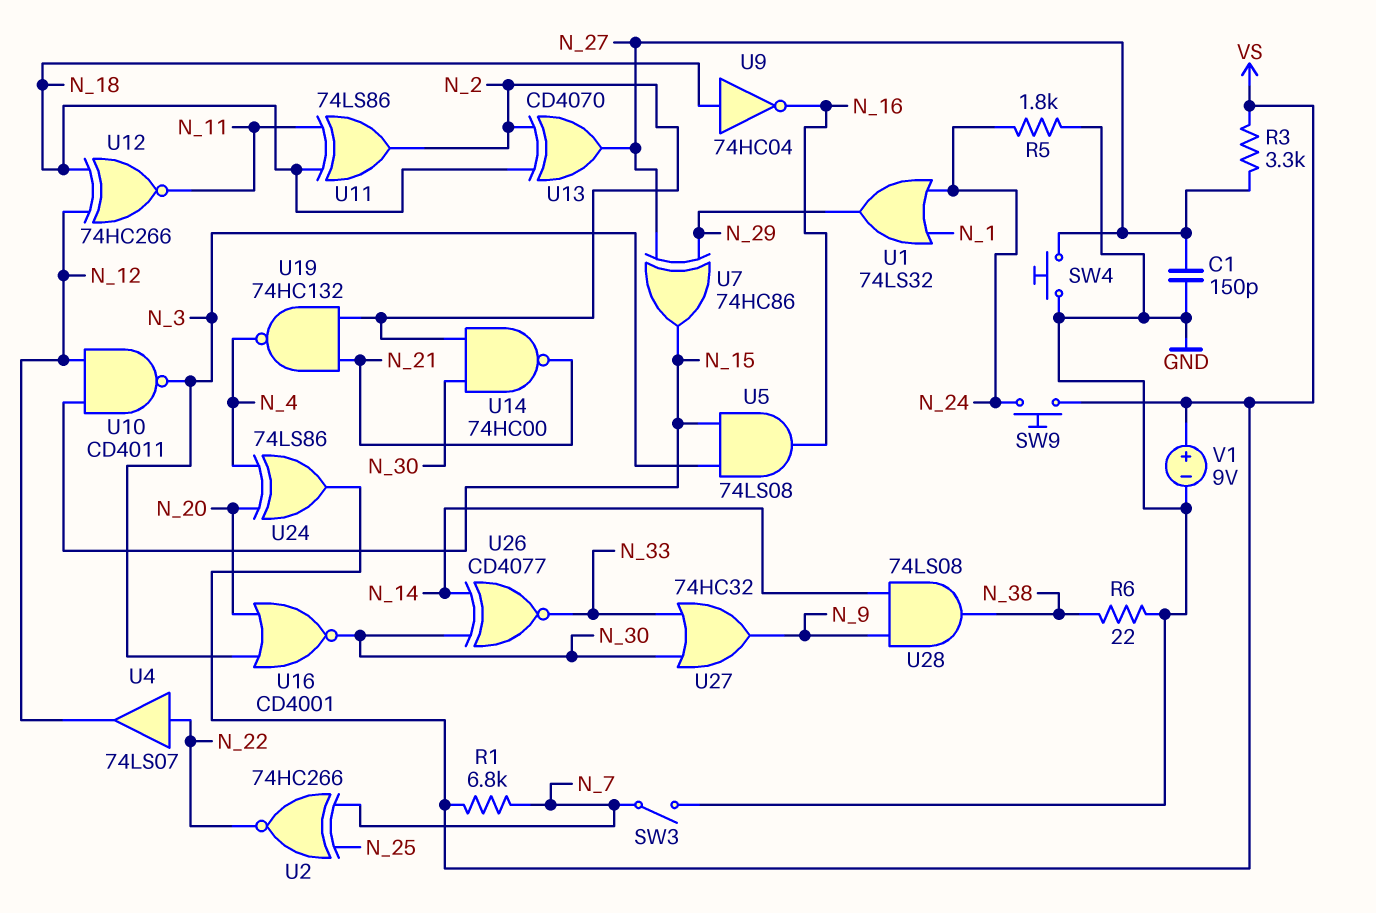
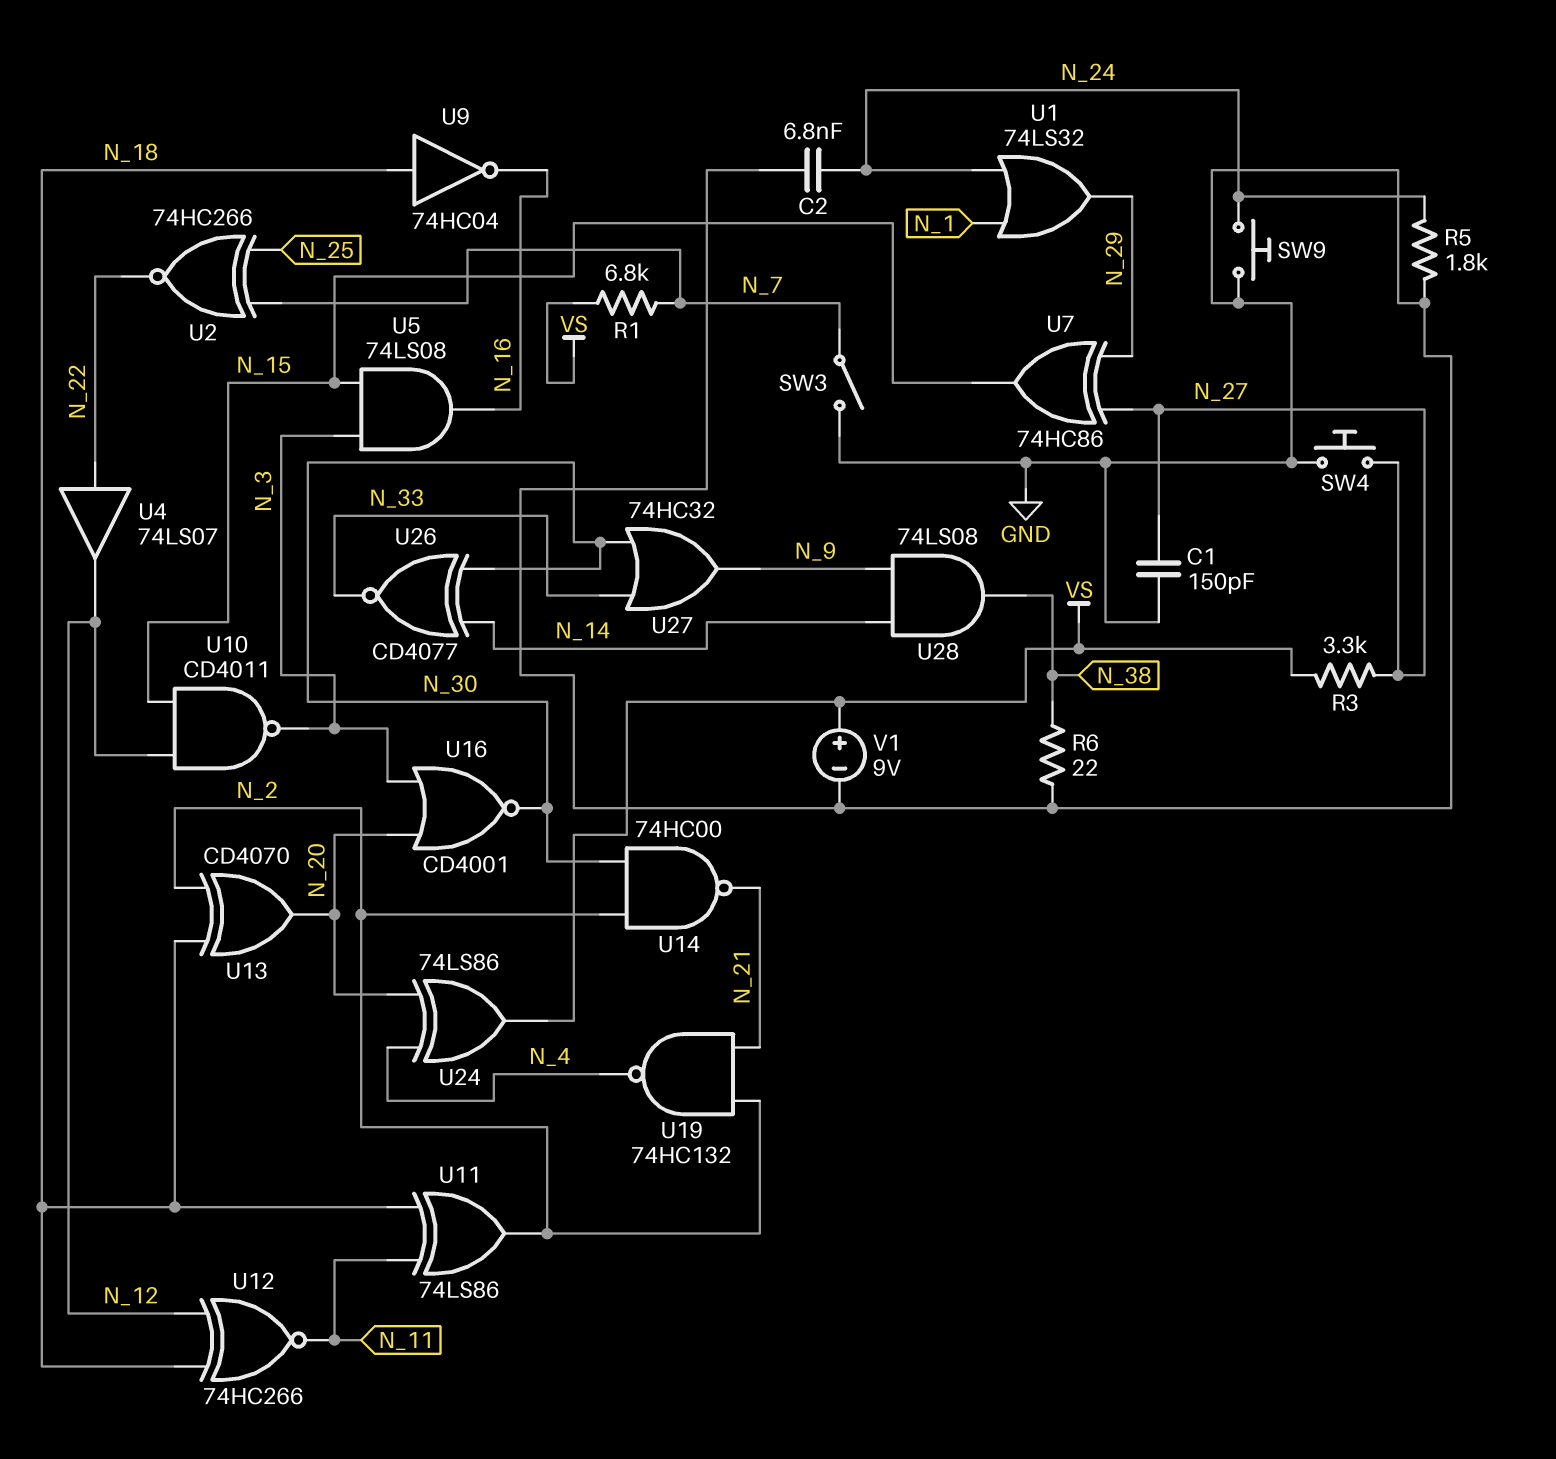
C2: none -> 6.8nF (GND, N_24)
SW9: button (N_24, VS) -> button (GND, N_24)
U13: XOR CD4070 (in N_2, in N_18, out N_27) -> XOR CD4070 (in N_2, in N_18, out N_20)

